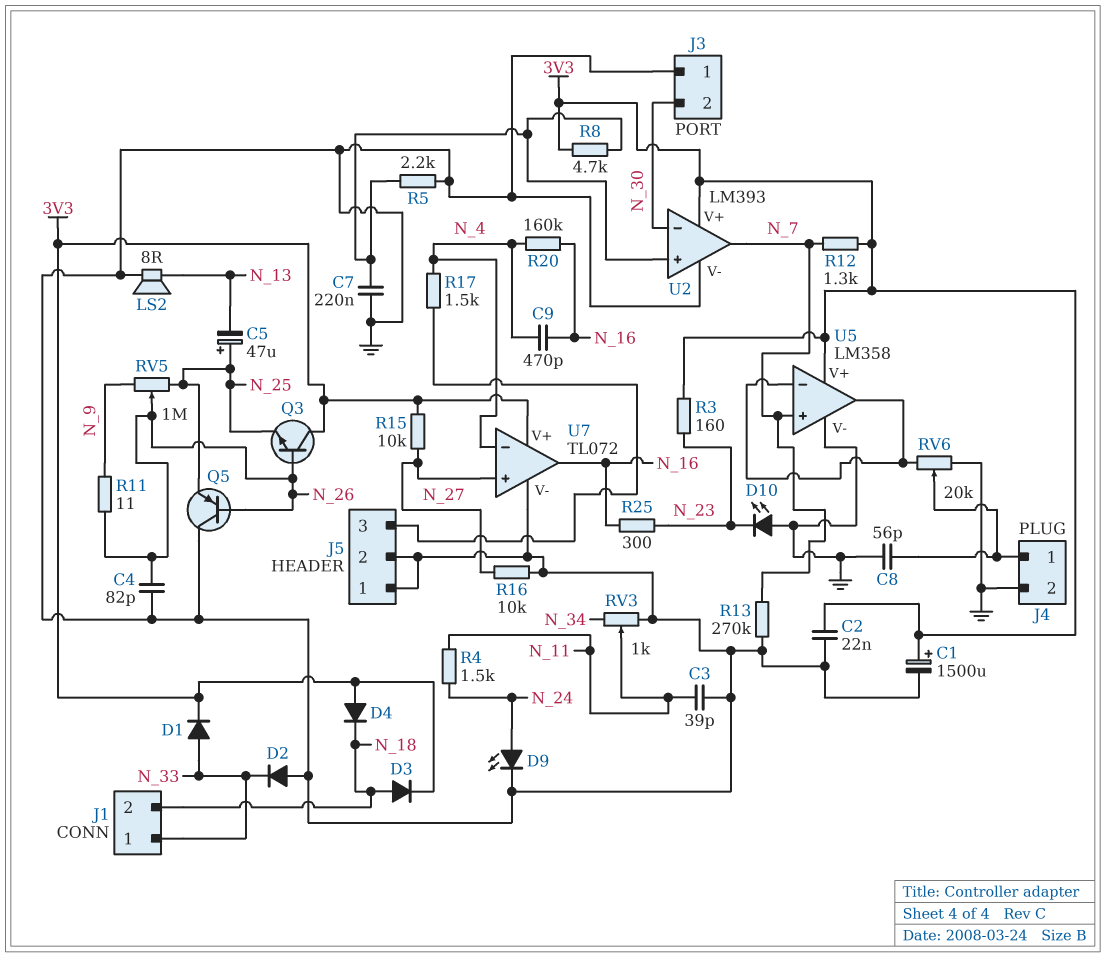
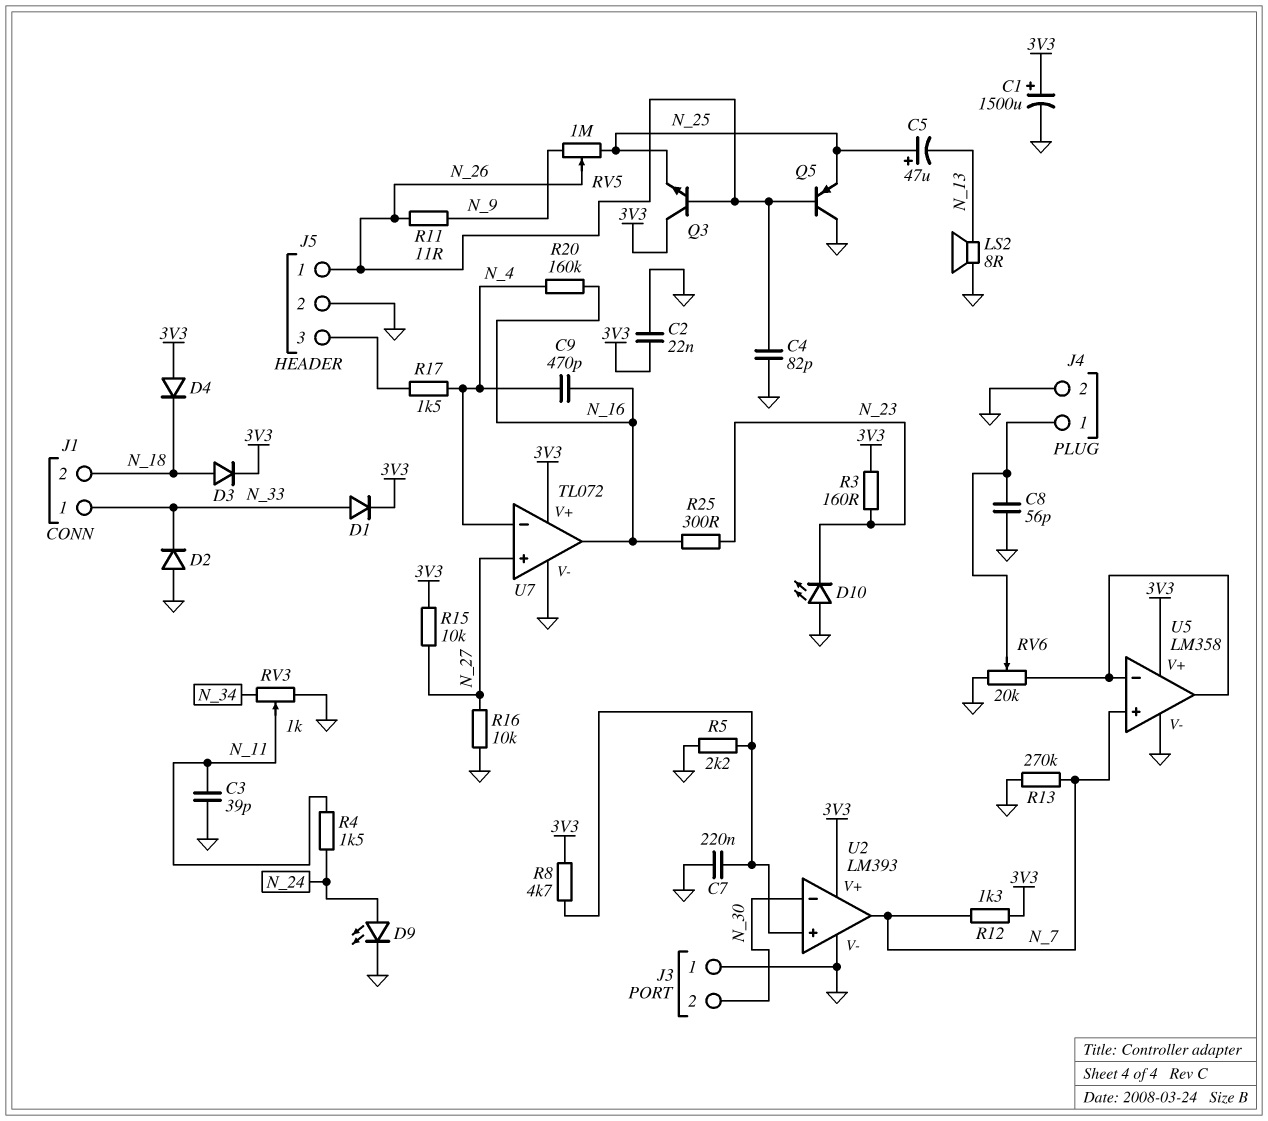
J5 pin 1: GND -> N_26

